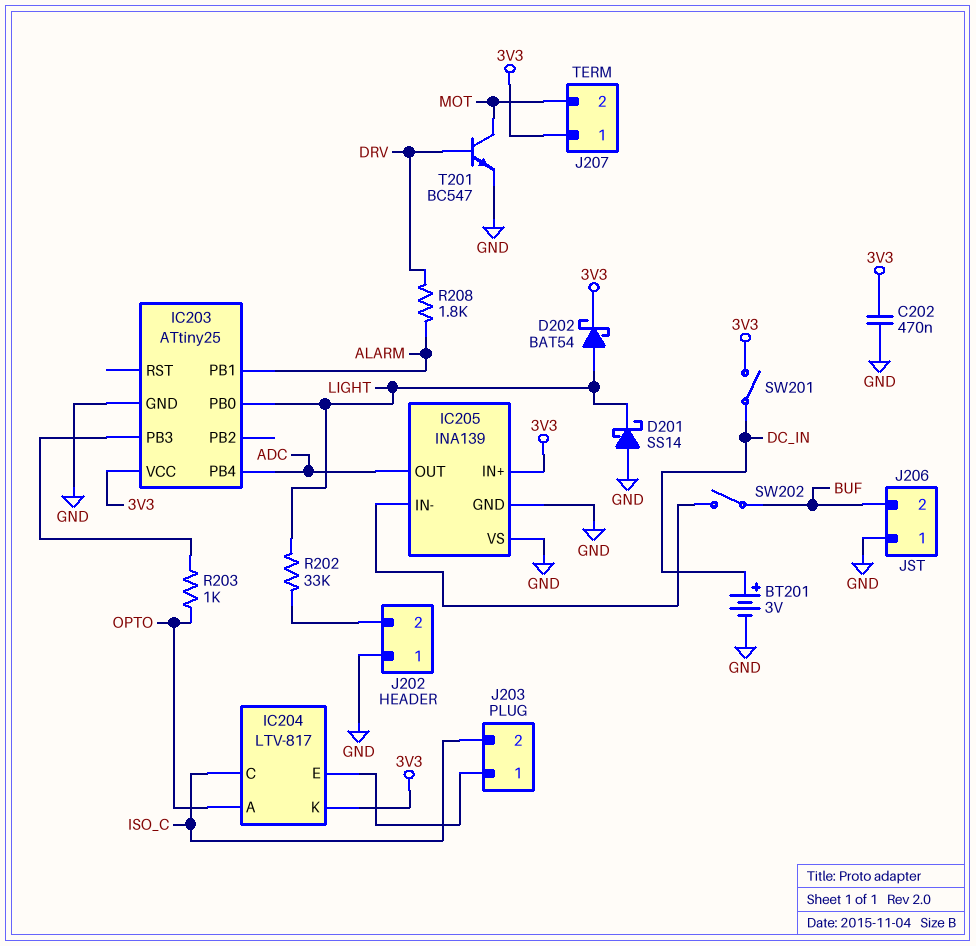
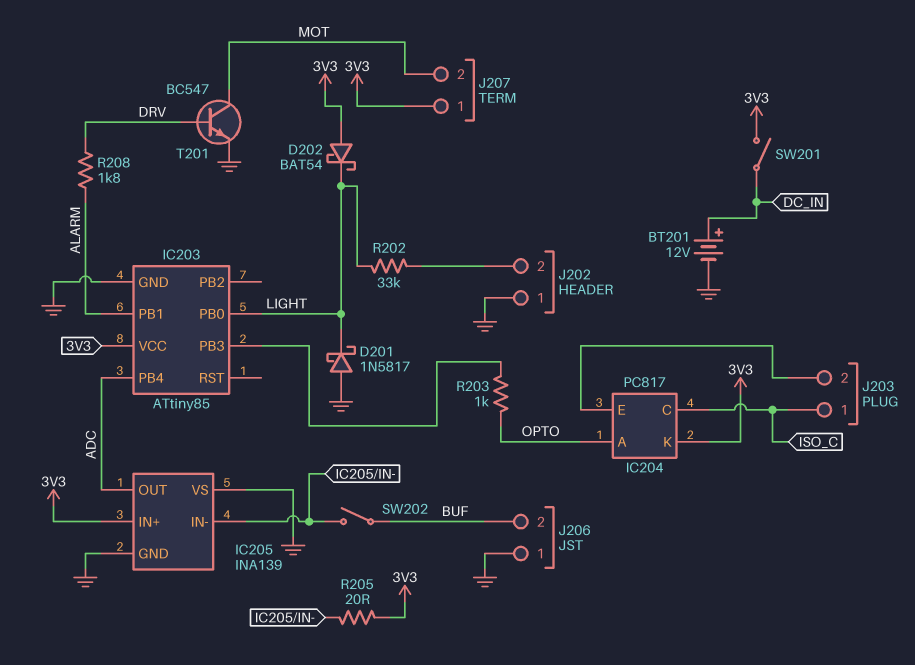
BT201: 3V (plus DC_IN, minus GND) -> 12V (plus DC_IN, minus GND)
C202: 470nF (3V3, GND) -> none
D201: schottky SS14 (A GND, K LIGHT) -> schottky 1N5817 (A GND, K LIGHT)
D202: schottky BAT54 (A LIGHT, K 3V3) -> schottky BAT54 (A 3V3, K LIGHT)
IC203: ATtiny25 -> ATtiny85
IC204: LTV-817 -> PC817
J203 pin 1: IC204/E -> ISO_C
J203 pin 2: ISO_C -> IC204/E
R205: none -> 20 (3V3, IC205/IN-)

